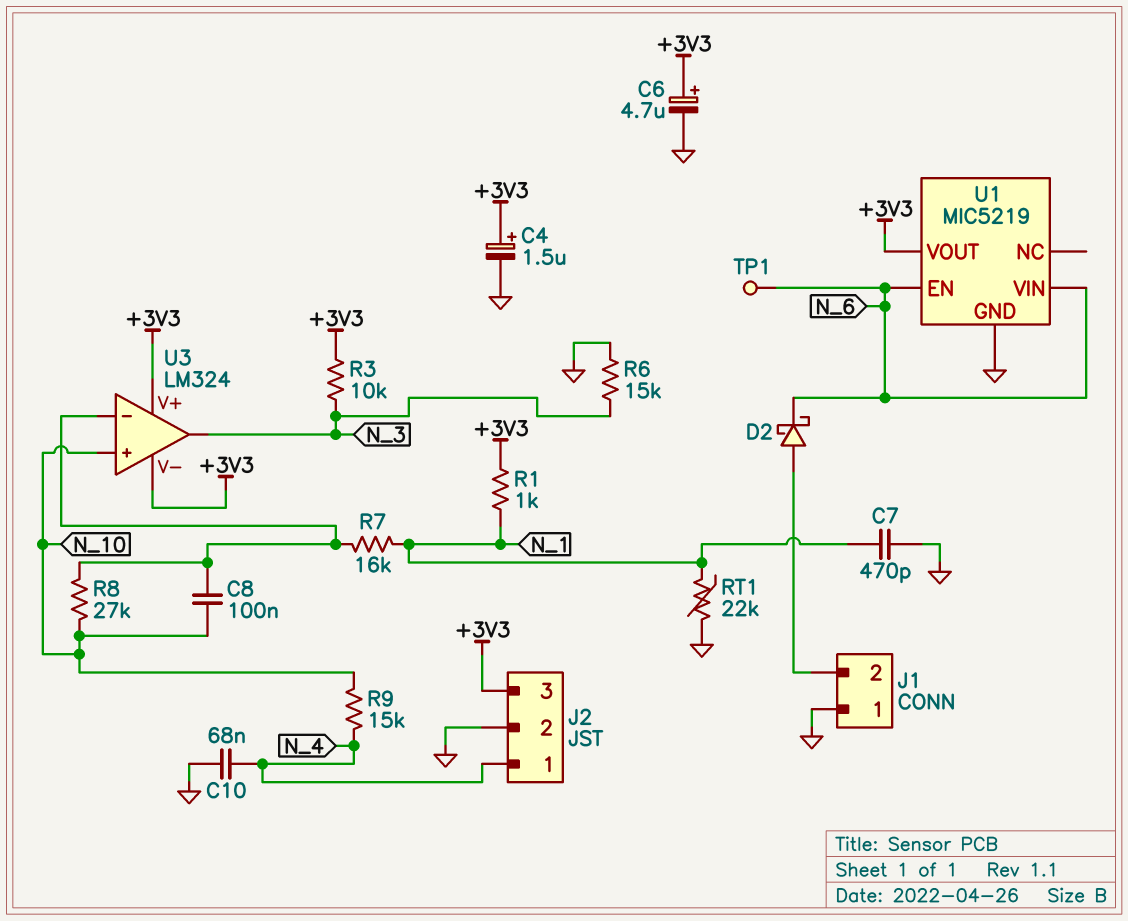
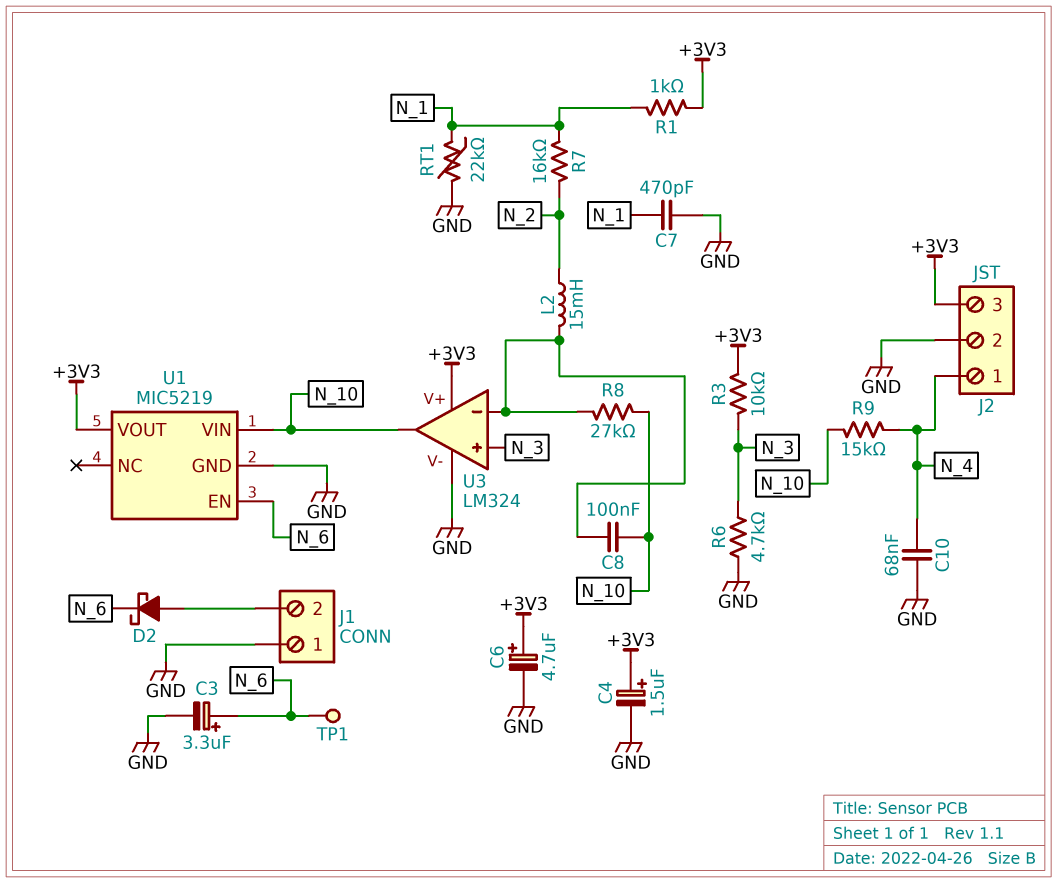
C3: none -> 3.3uF (plus N_6, minus GND)
L2: none -> 15mH (N_2, U3/in-)
R6: 15k (GND, N_3) -> 4.7k (GND, N_3)
R7: 16k (N_1, U3/in-) -> 16k (N_1, N_2)
U1 pin VIN: N_6 -> N_10
U3 pin V-: +3V3 -> GND
U3 pin in+: N_10 -> N_3
U3 pin out: N_3 -> N_10

